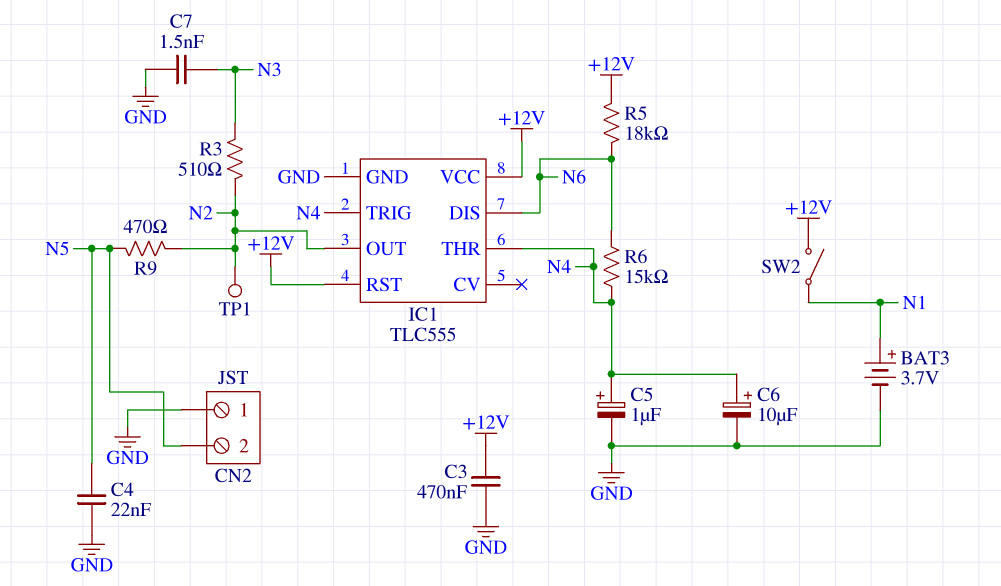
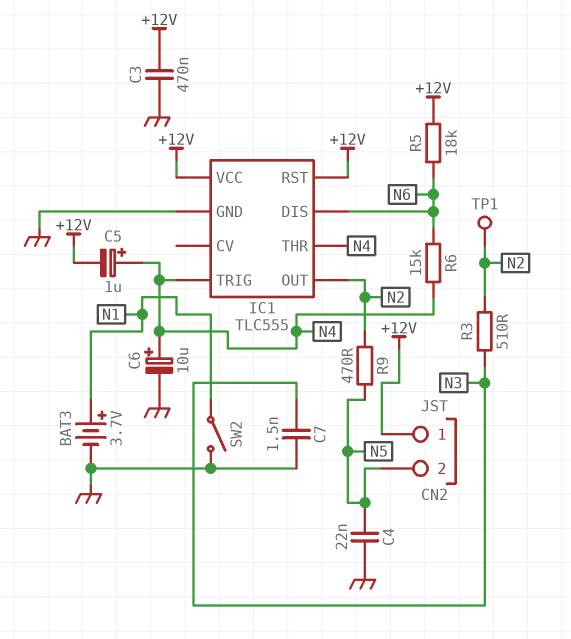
C5: 1uF (plus N4, minus GND) -> 1uF (plus N4, minus +12V)
CN2 pin 1: GND -> +12V
SW2: switch (+12V, N1) -> switch (GND, N1)

